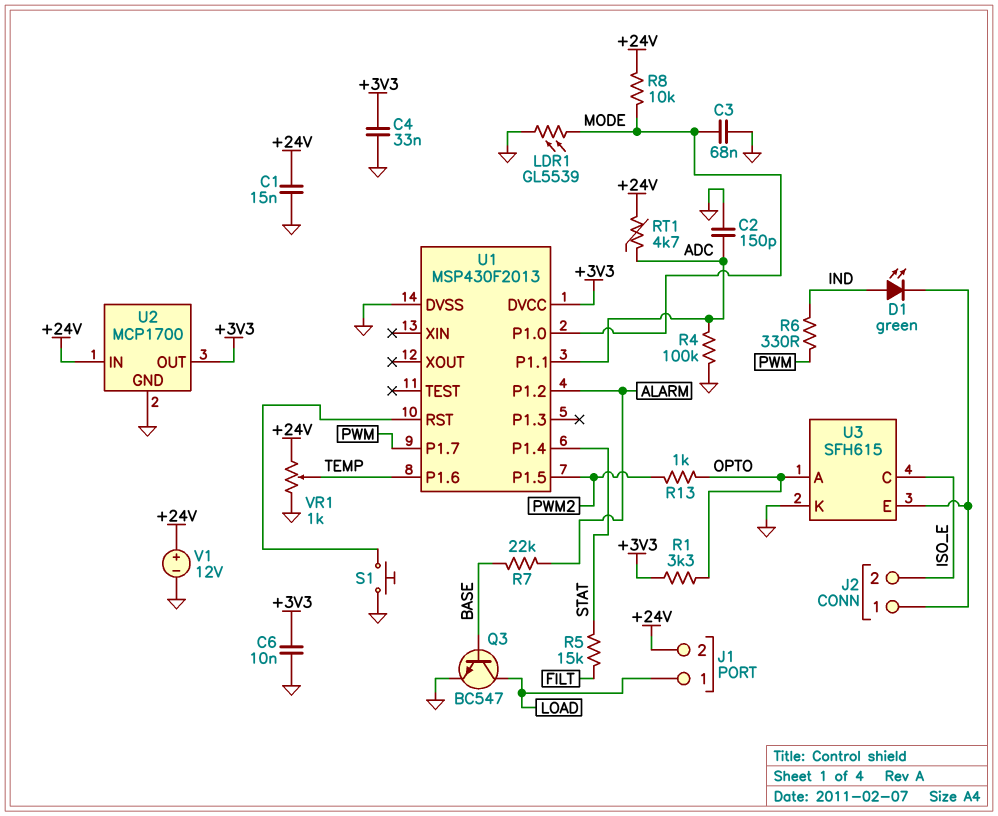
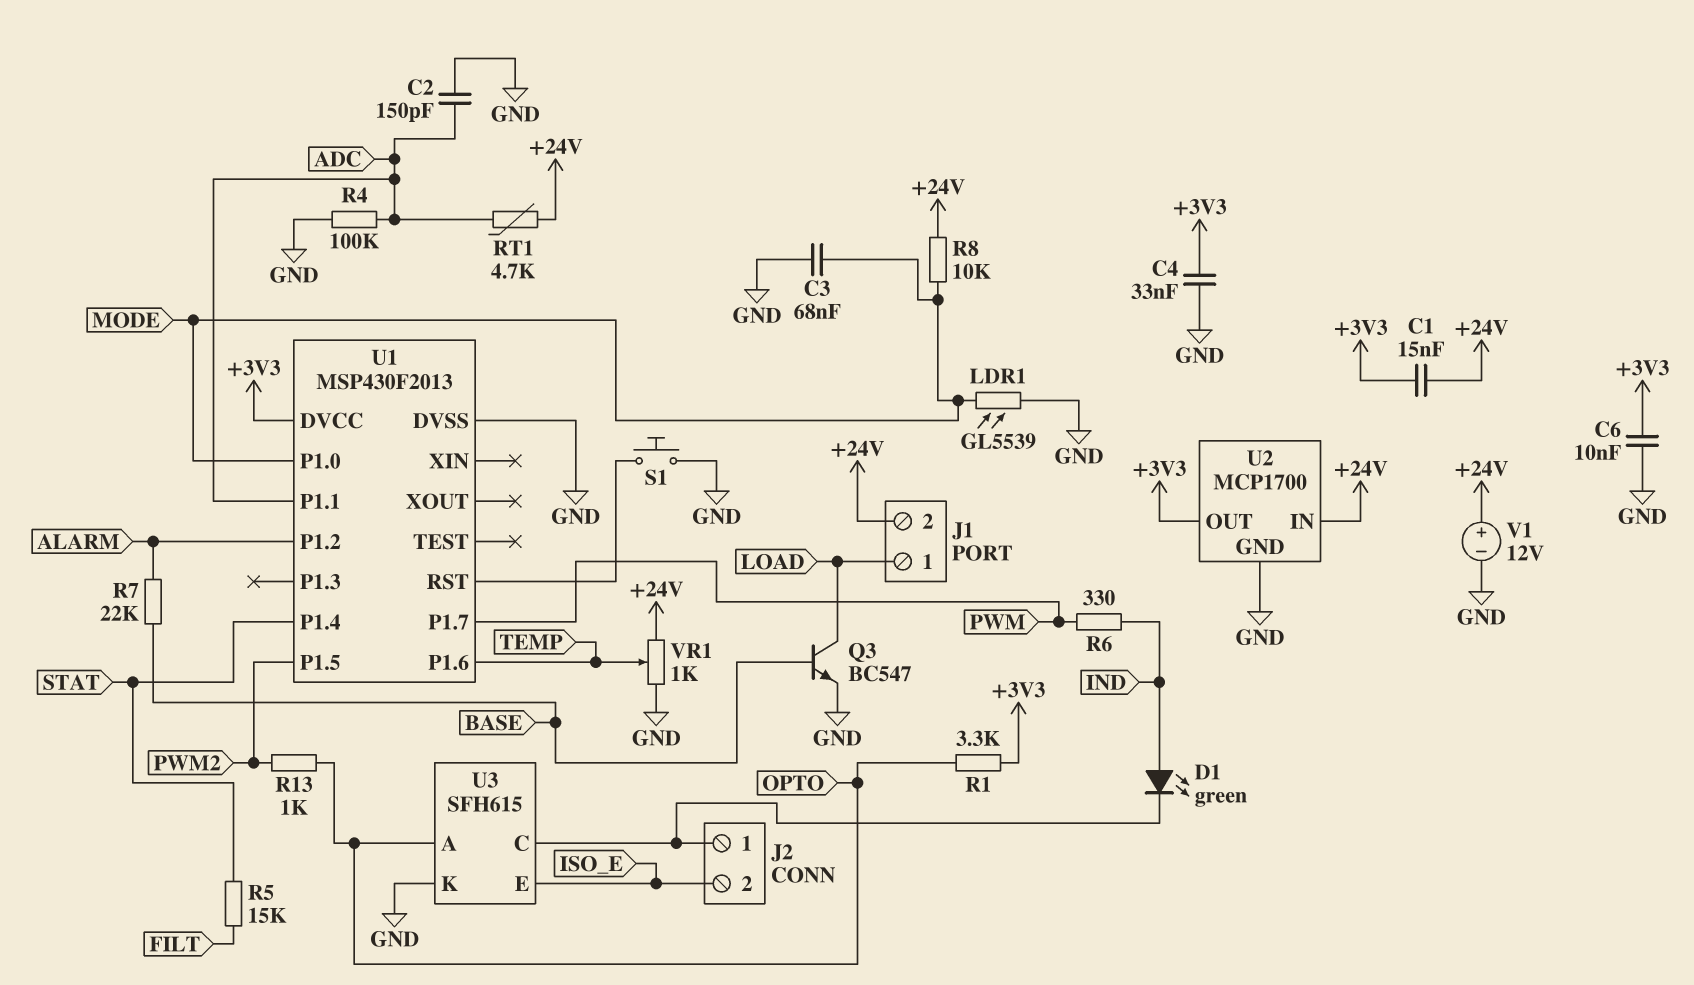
C1: 15nF (+24V, GND) -> 15nF (+3V3, +24V)
U3 pin C: ISO_E -> J2/1
U3 pin E: J2/1 -> ISO_E

